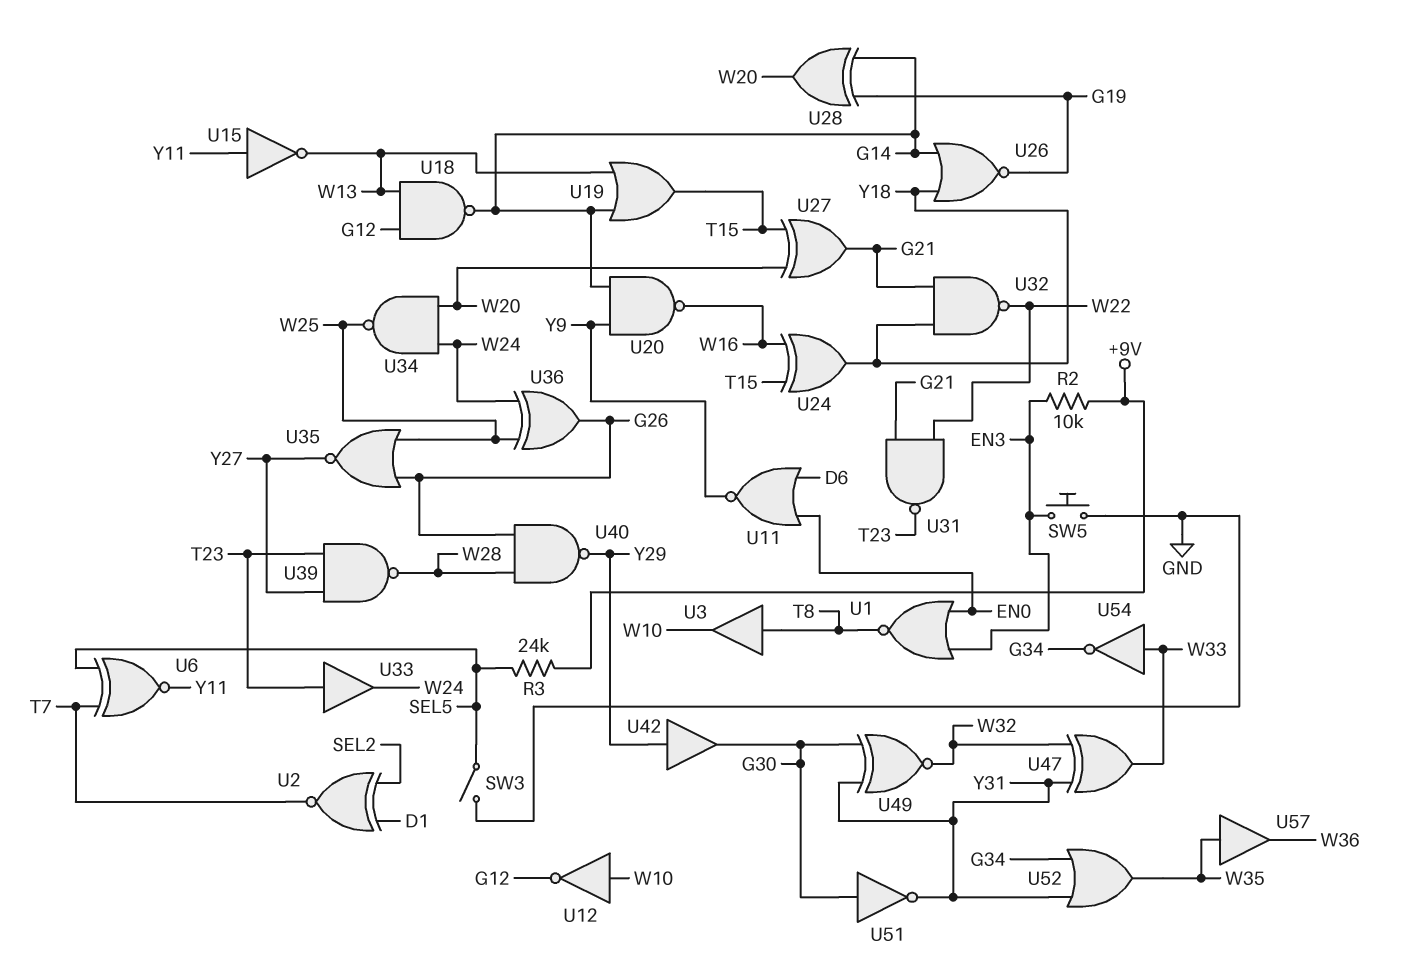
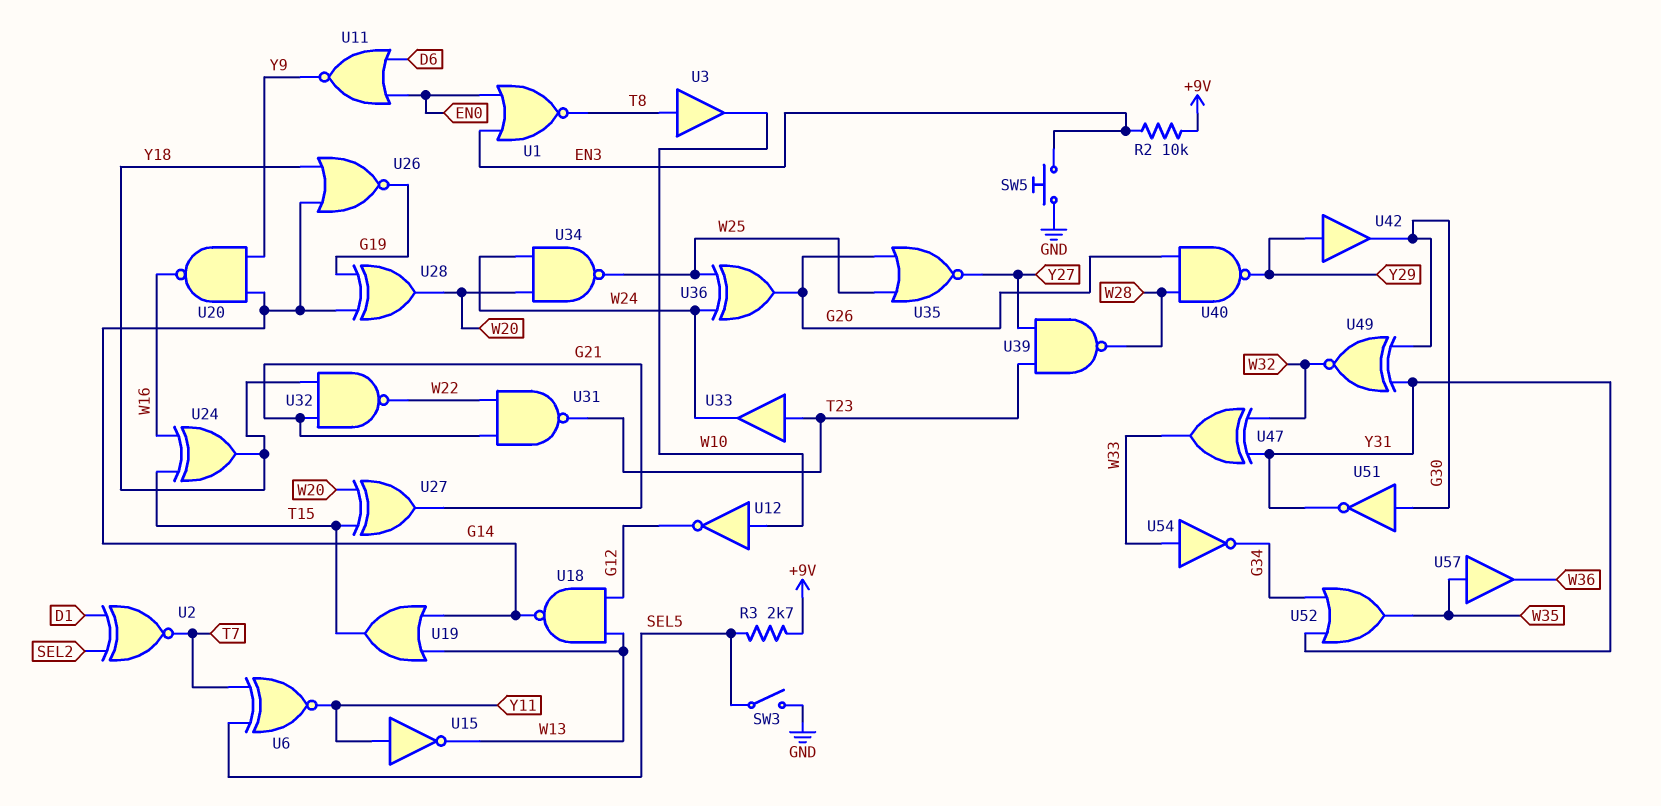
R3: 24k (+9V, SEL5) -> 2.7k (+9V, SEL5)

